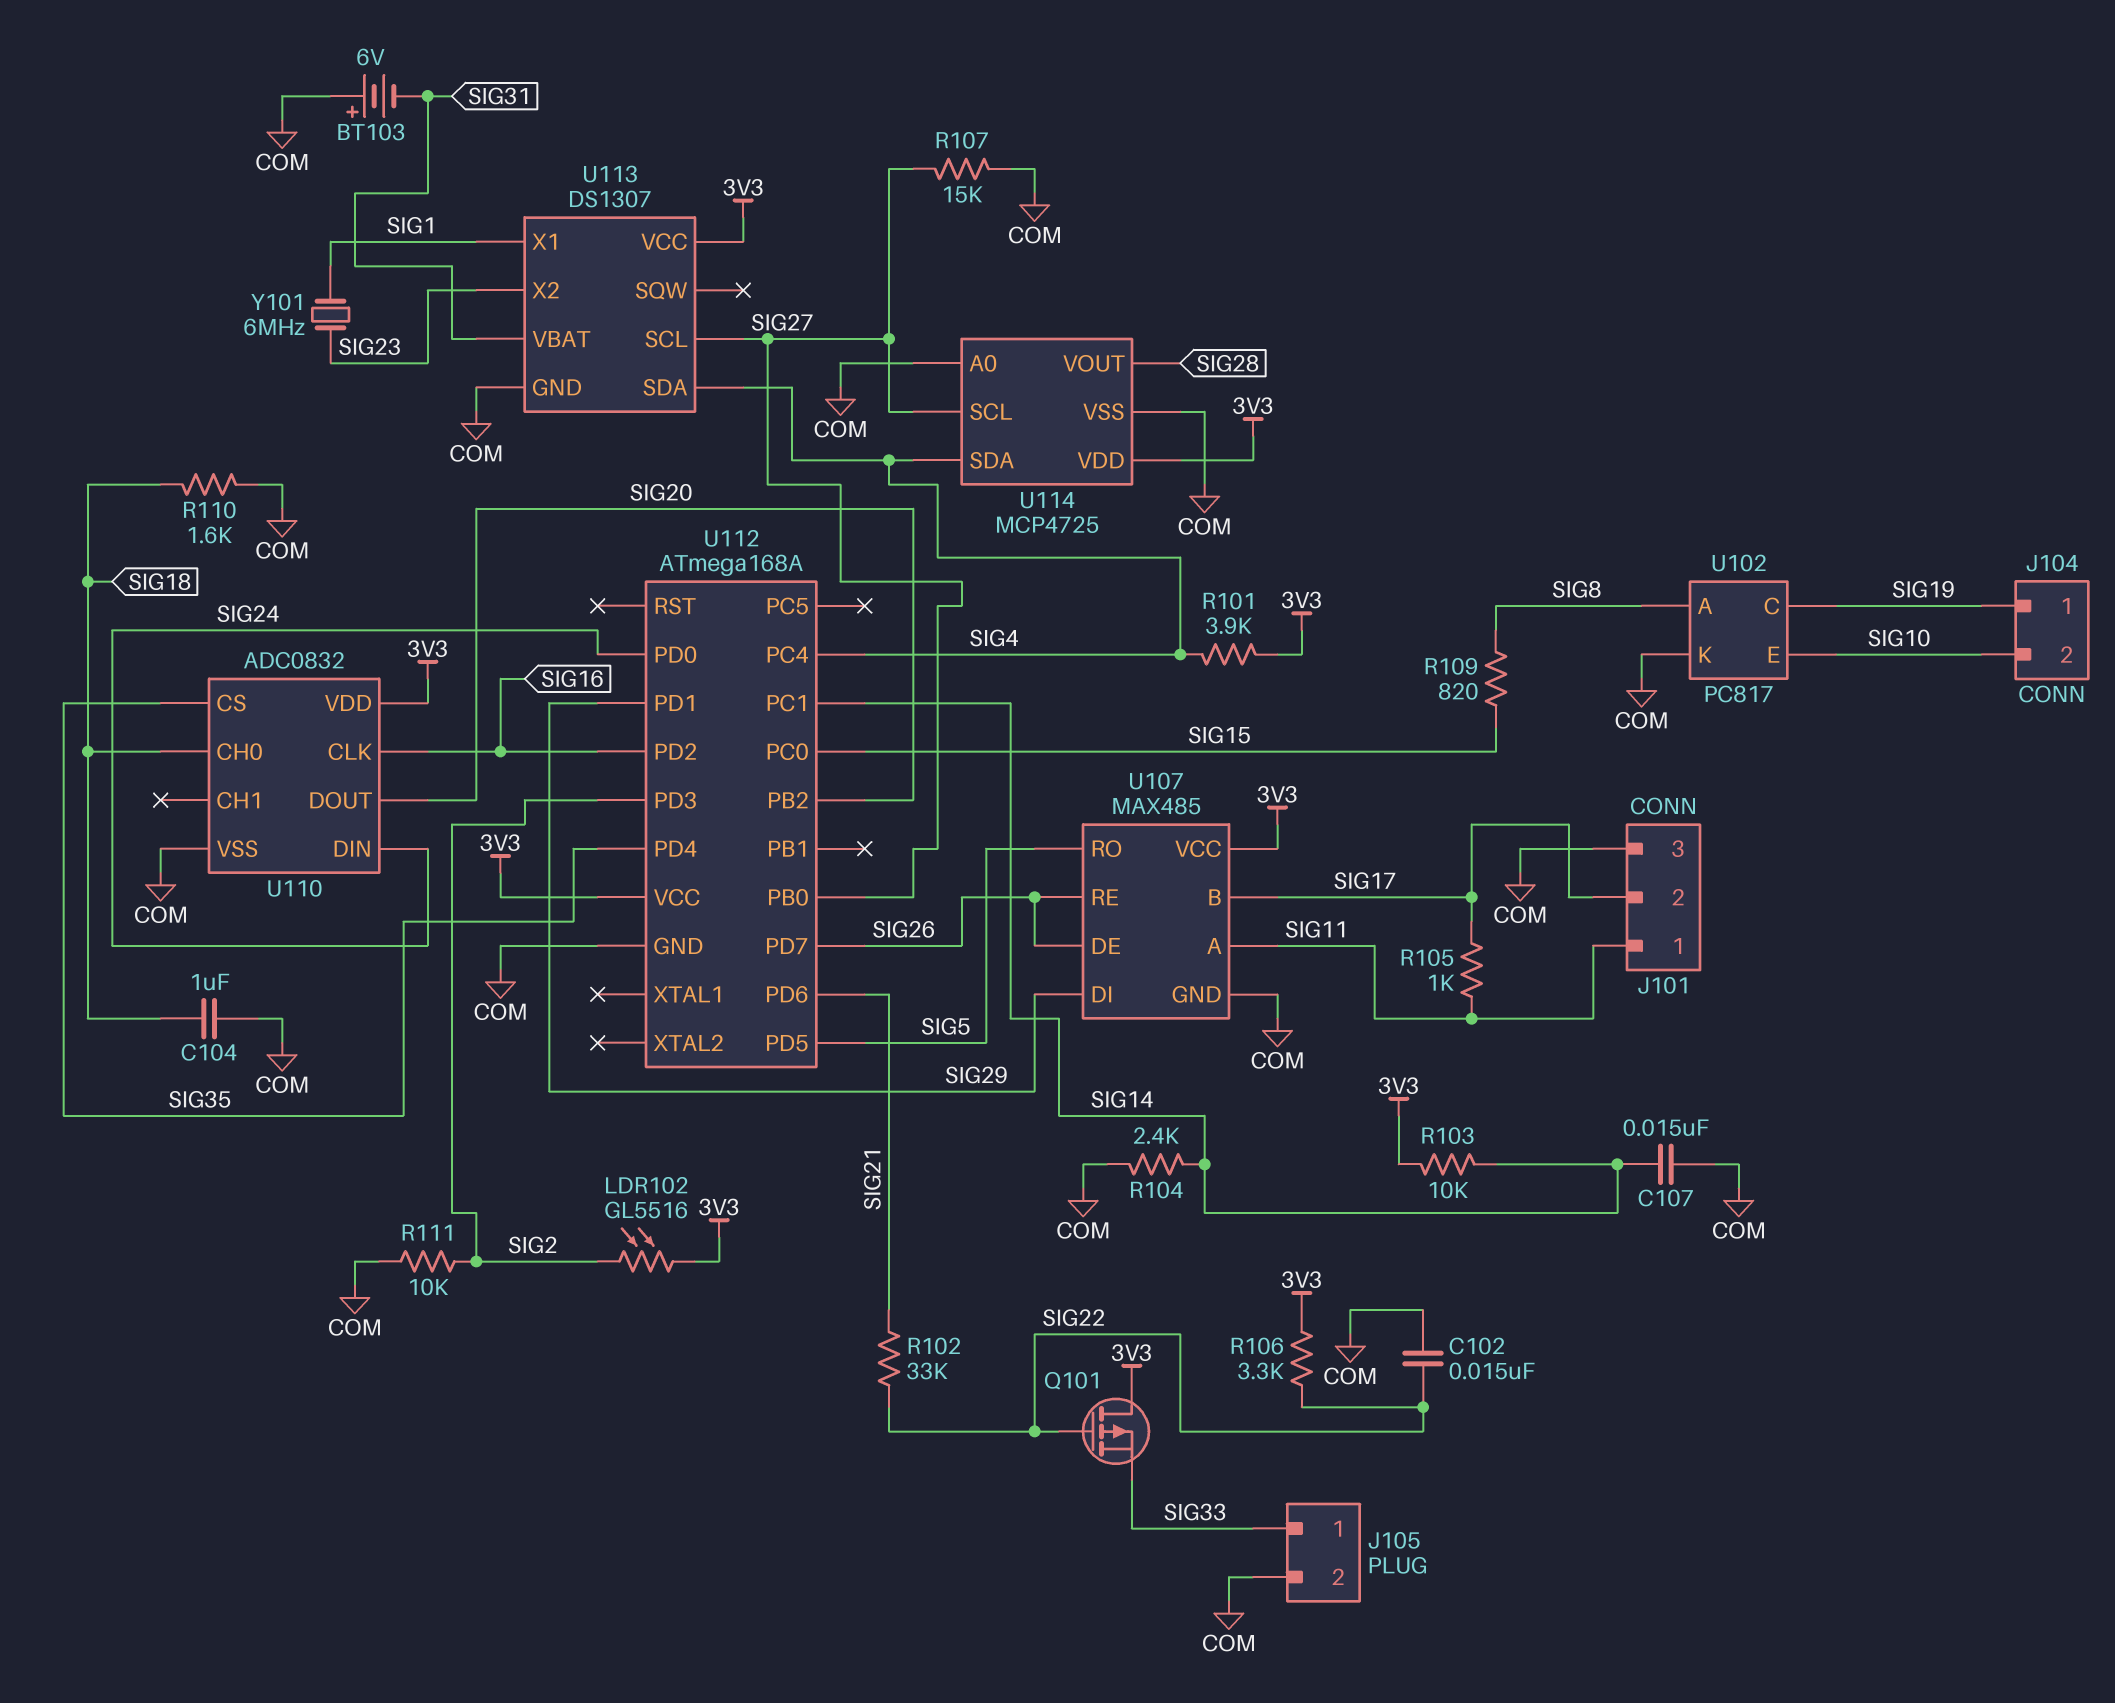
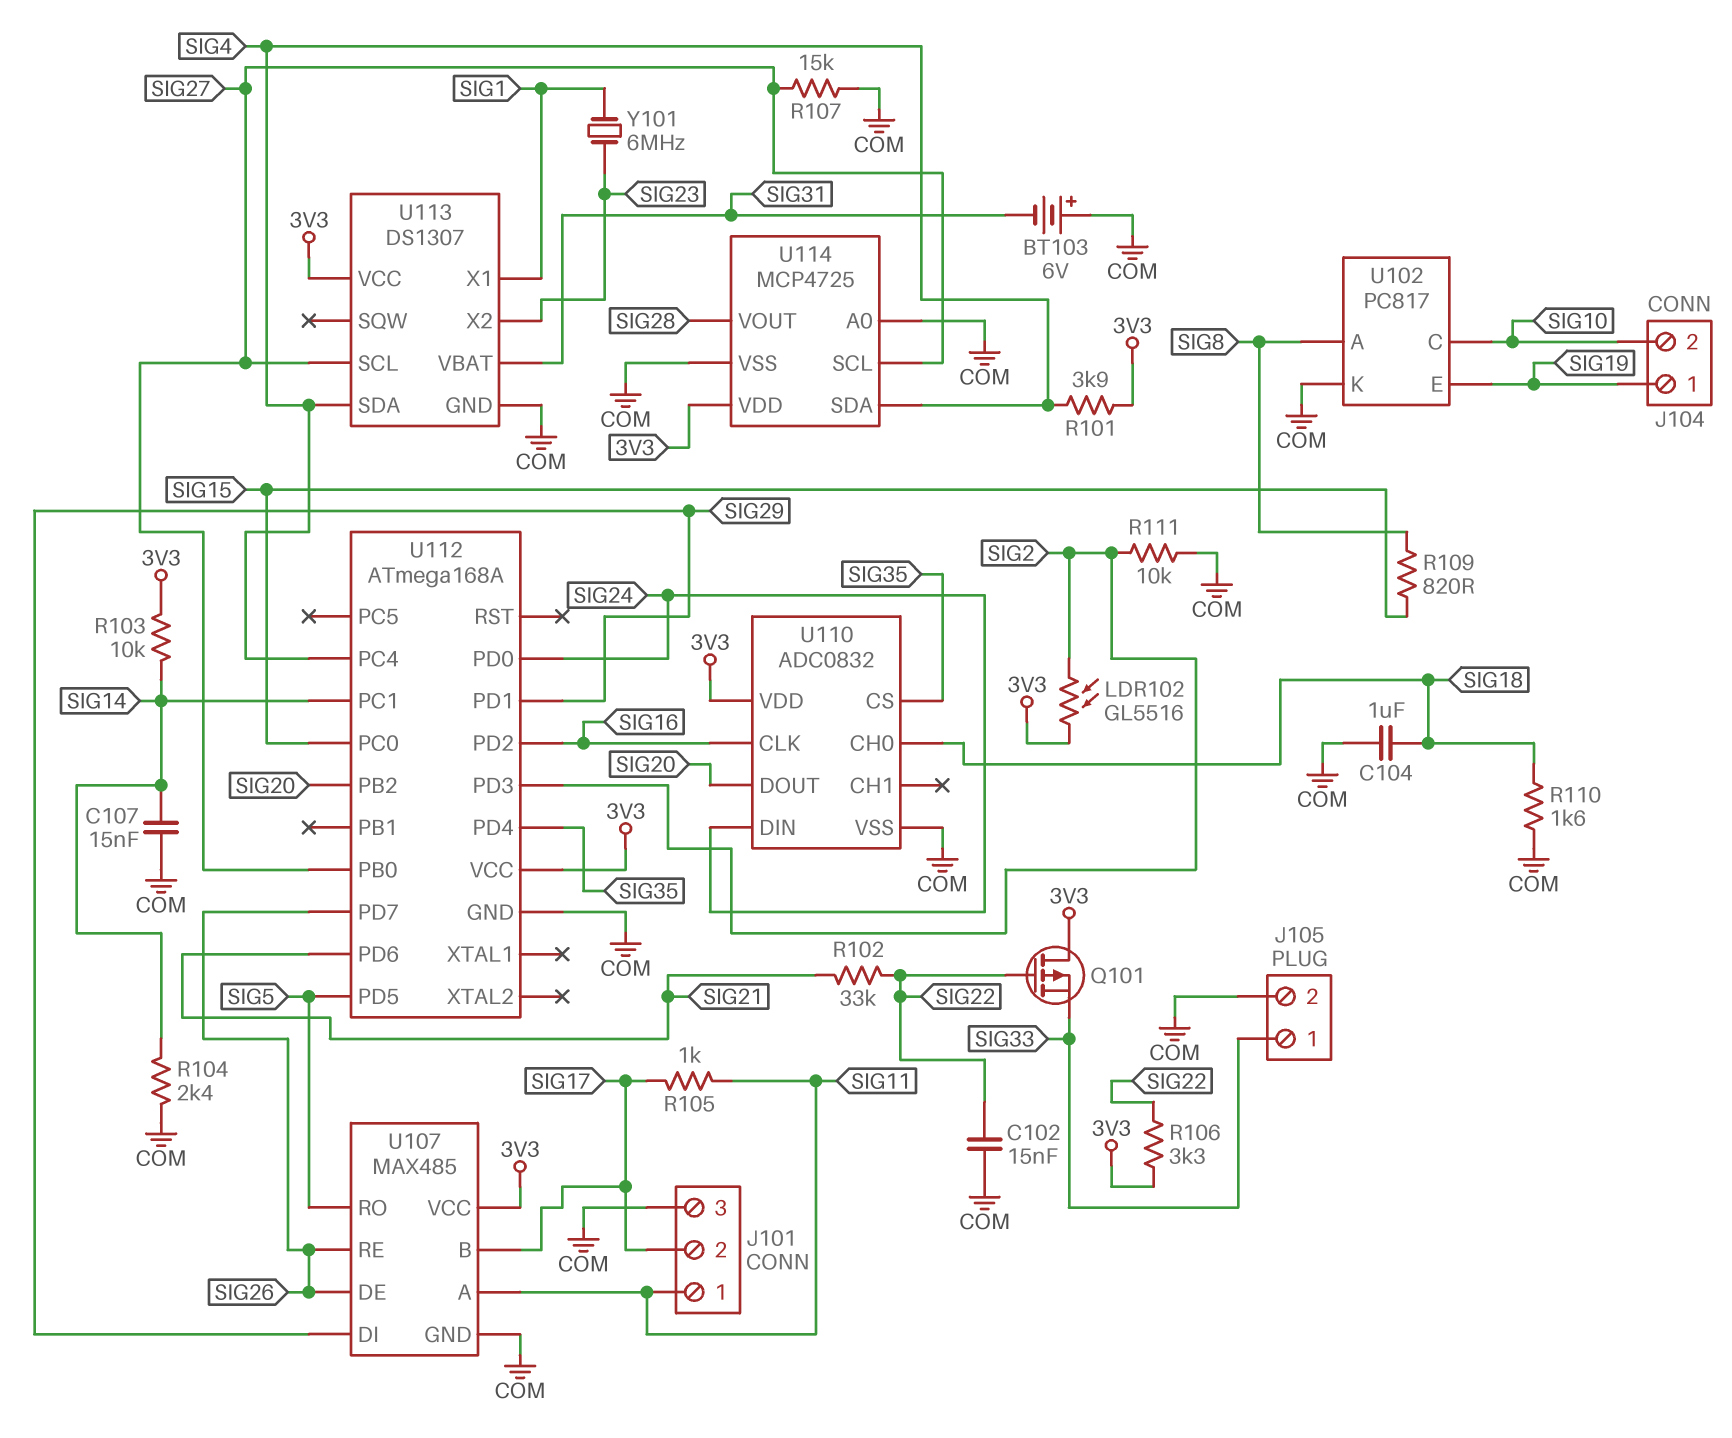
U102 pin C: SIG19 -> SIG10
U102 pin E: SIG10 -> SIG19

